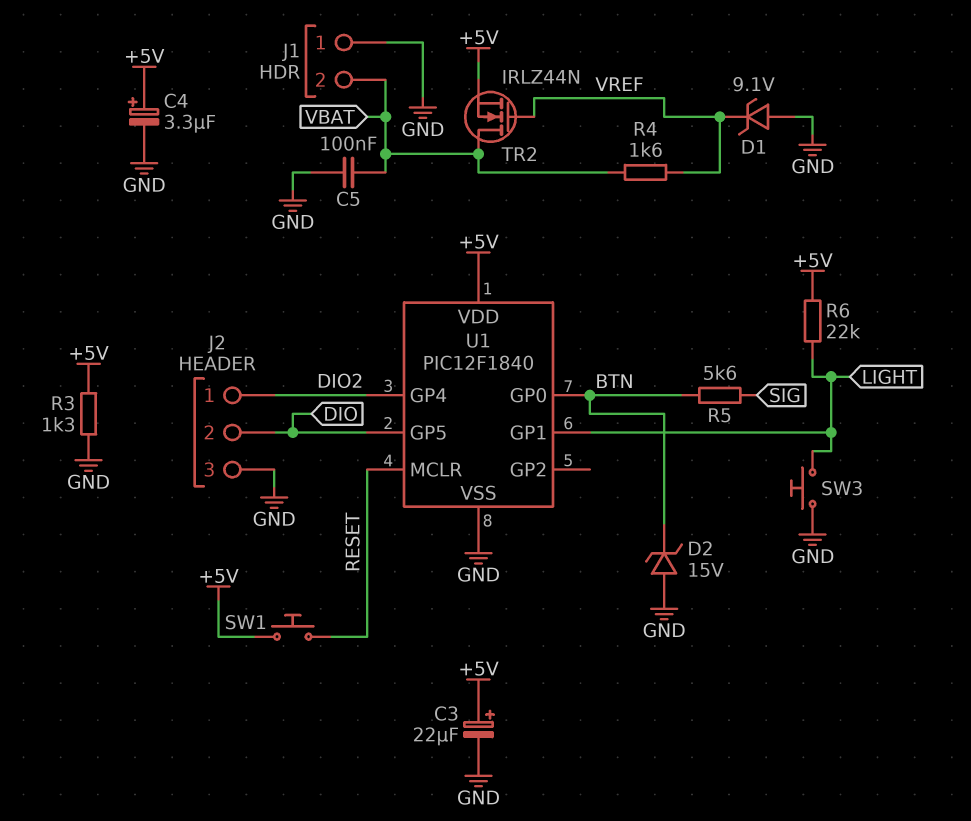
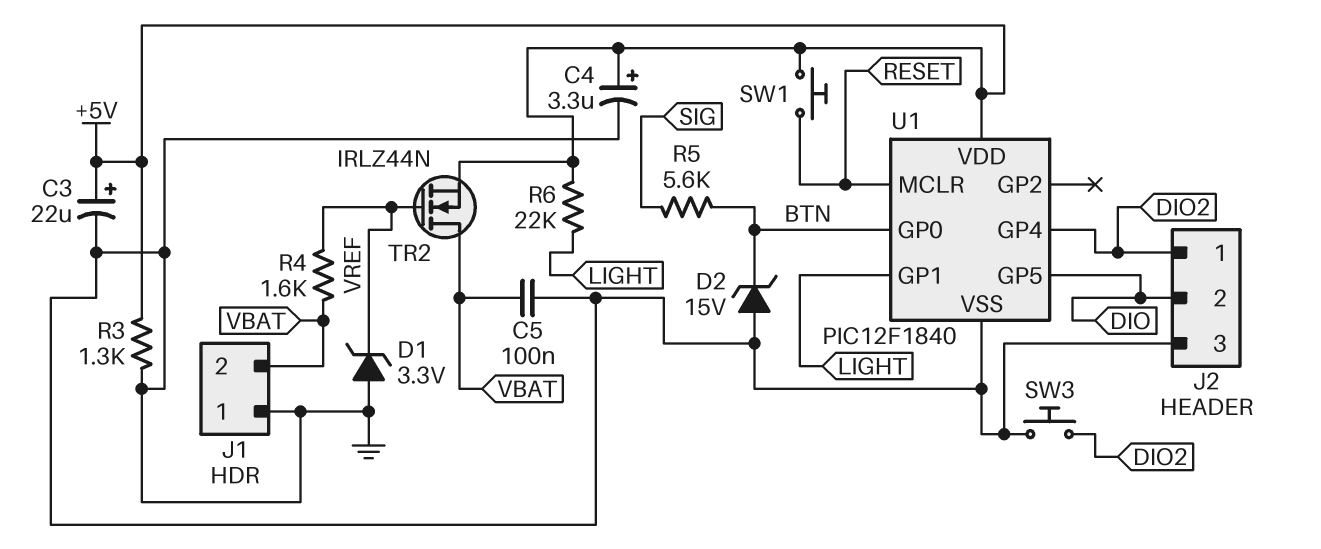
D1: zener 9.1V (A GND, K VREF) -> zener 3.3V (A GND, K VREF)
SW3: button (GND, LIGHT) -> button (DIO2, GND)

